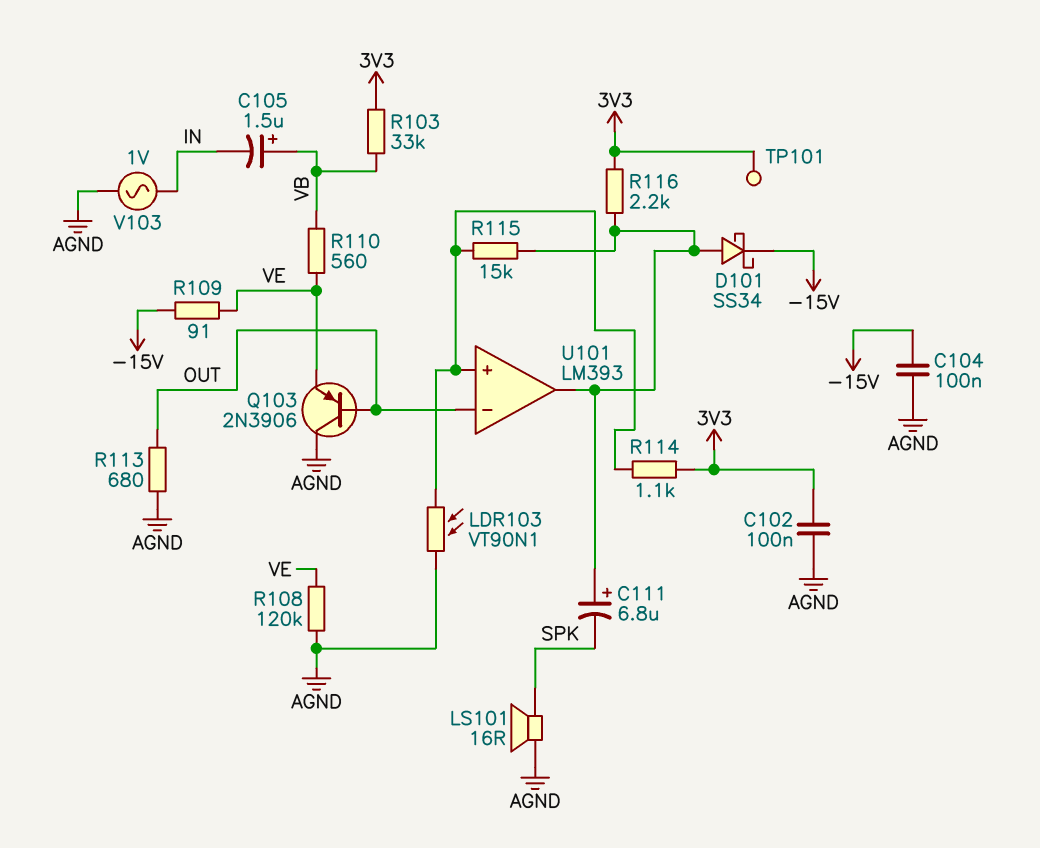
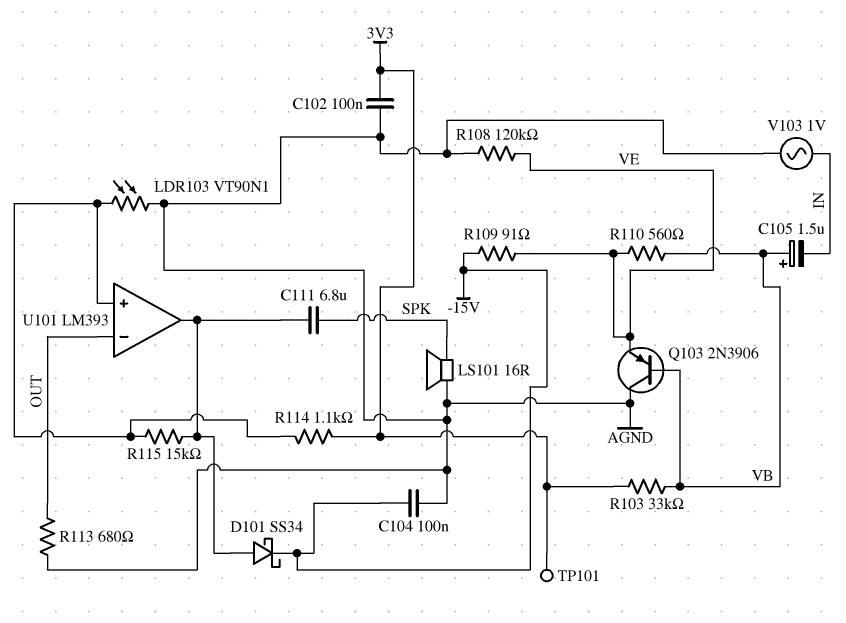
C111: 6.8uF (plus U101/out, minus SPK) -> 6.8uF (SPK, U101/out)
Q103: PNP 2N3906 (B OUT, C AGND, E VE) -> PNP 2N3906 (B VB, C AGND, E VE)
R116: 2.2k (3V3, U101/out) -> none

